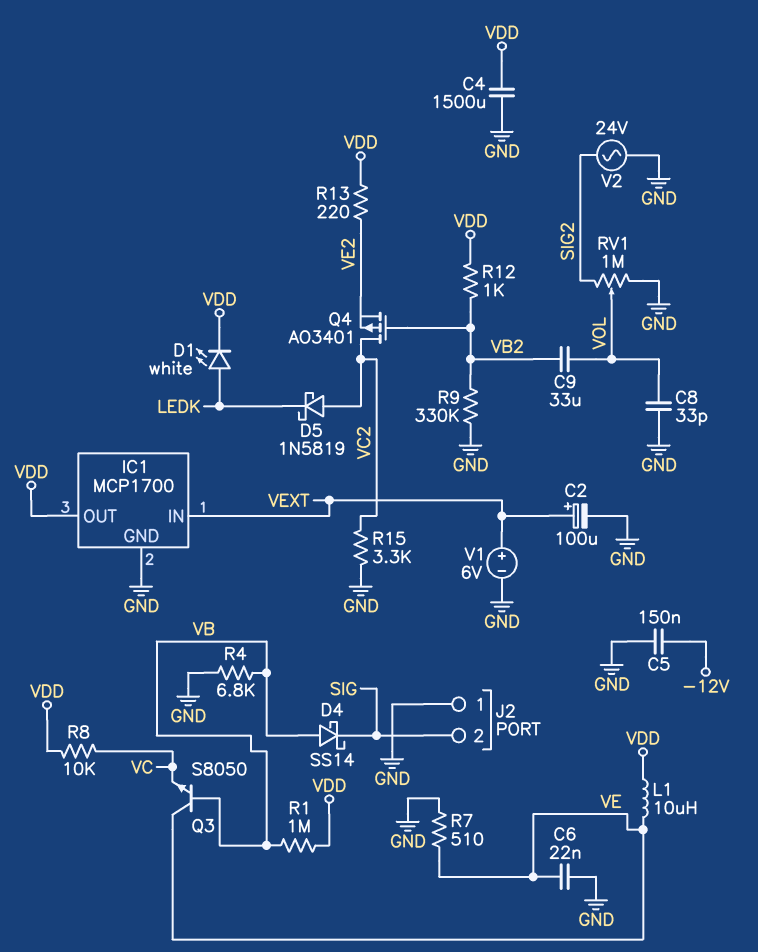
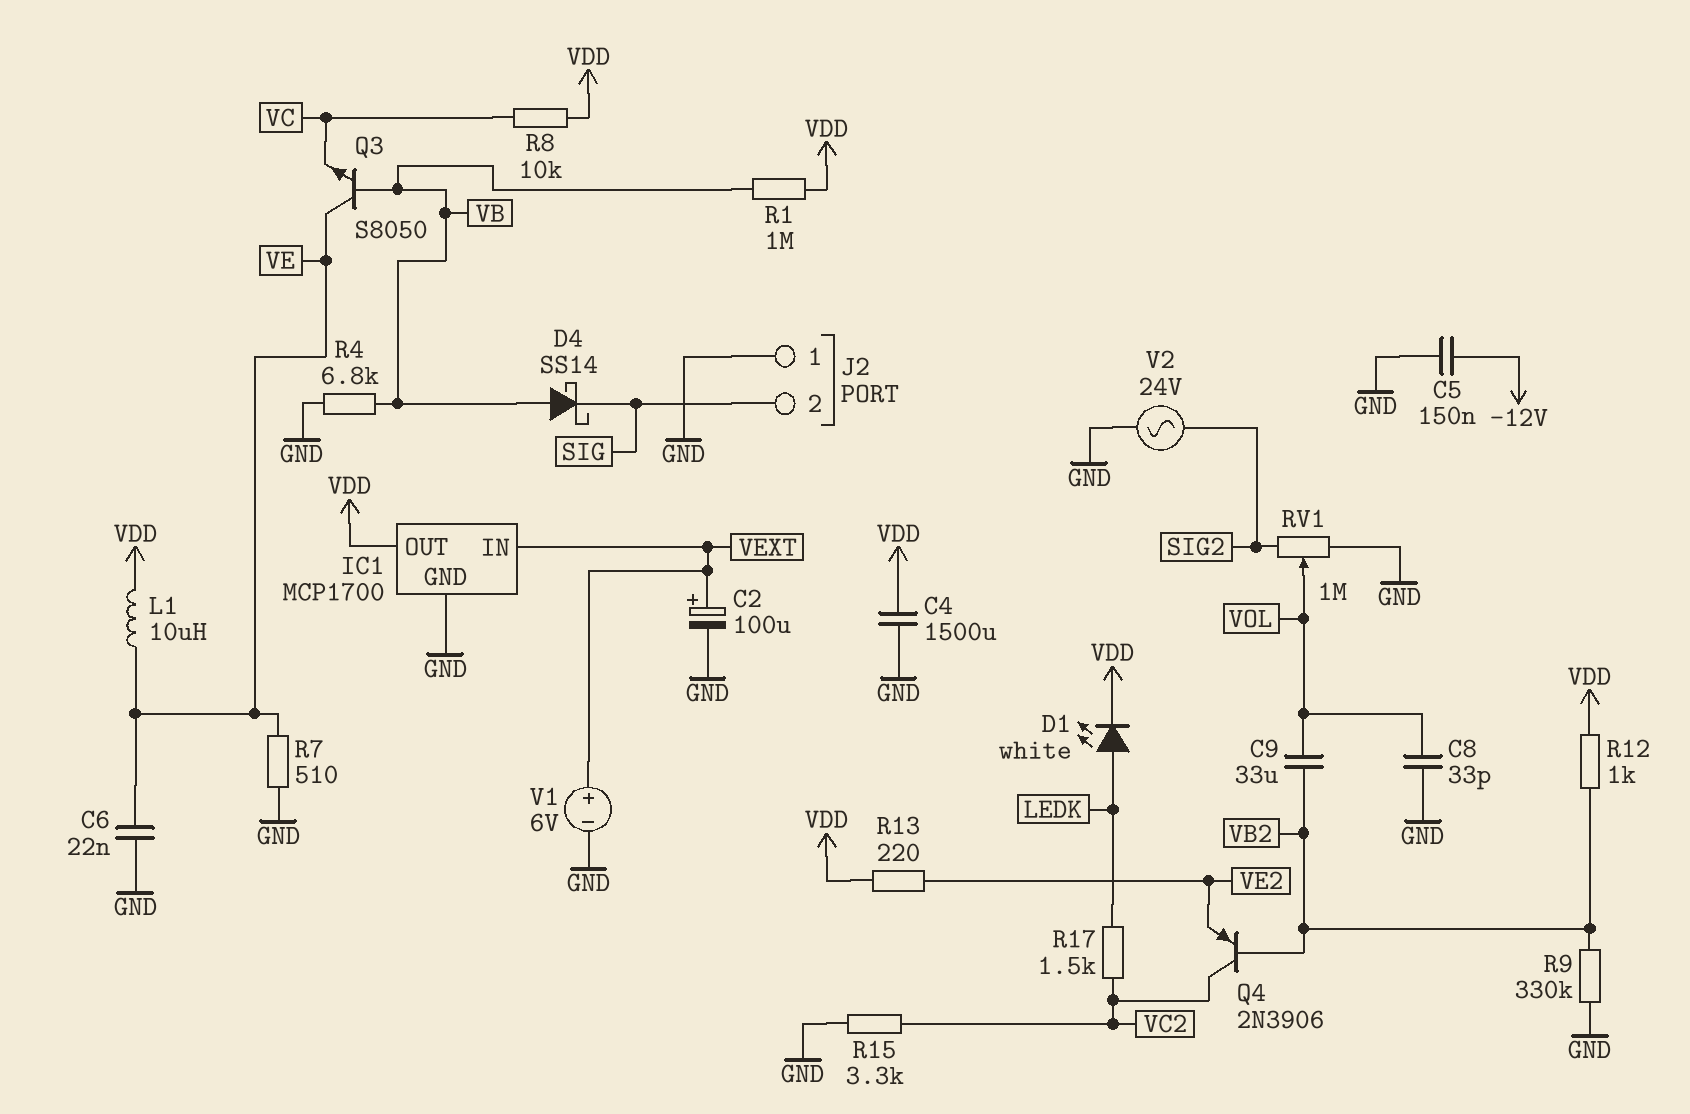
D5: schottky 1N5819 (A VC2, K LEDK) -> none
Q4: PMOS AO3401 (G VB2, D VC2, S VE2) -> PNP 2N3906 (B VB2, C VC2, E VE2)
R17: none -> 1.5k (LEDK, VC2)

